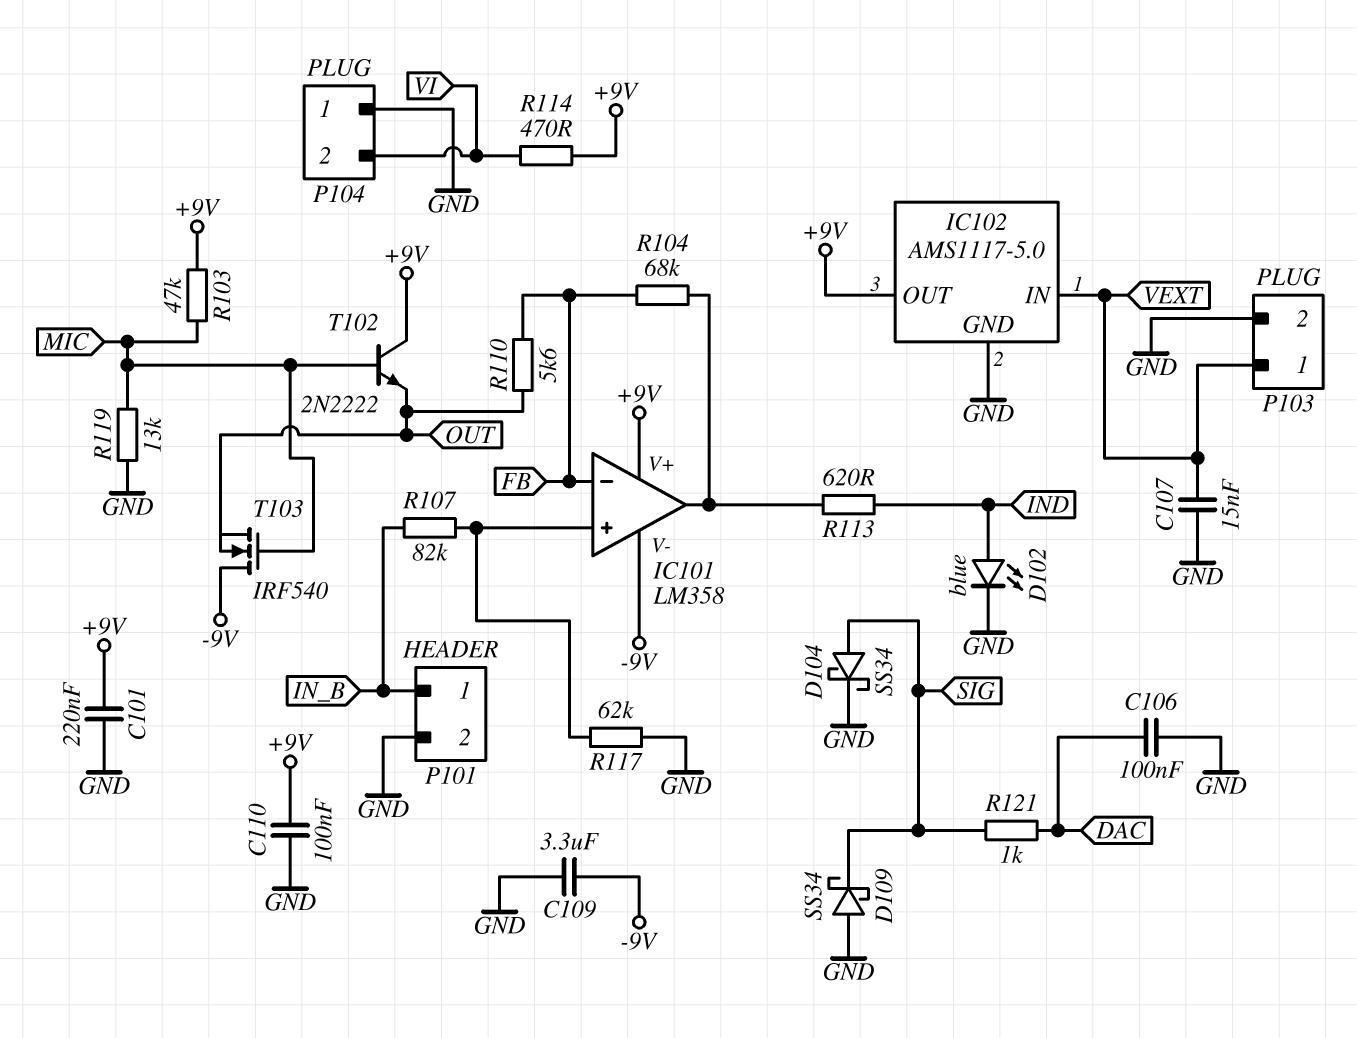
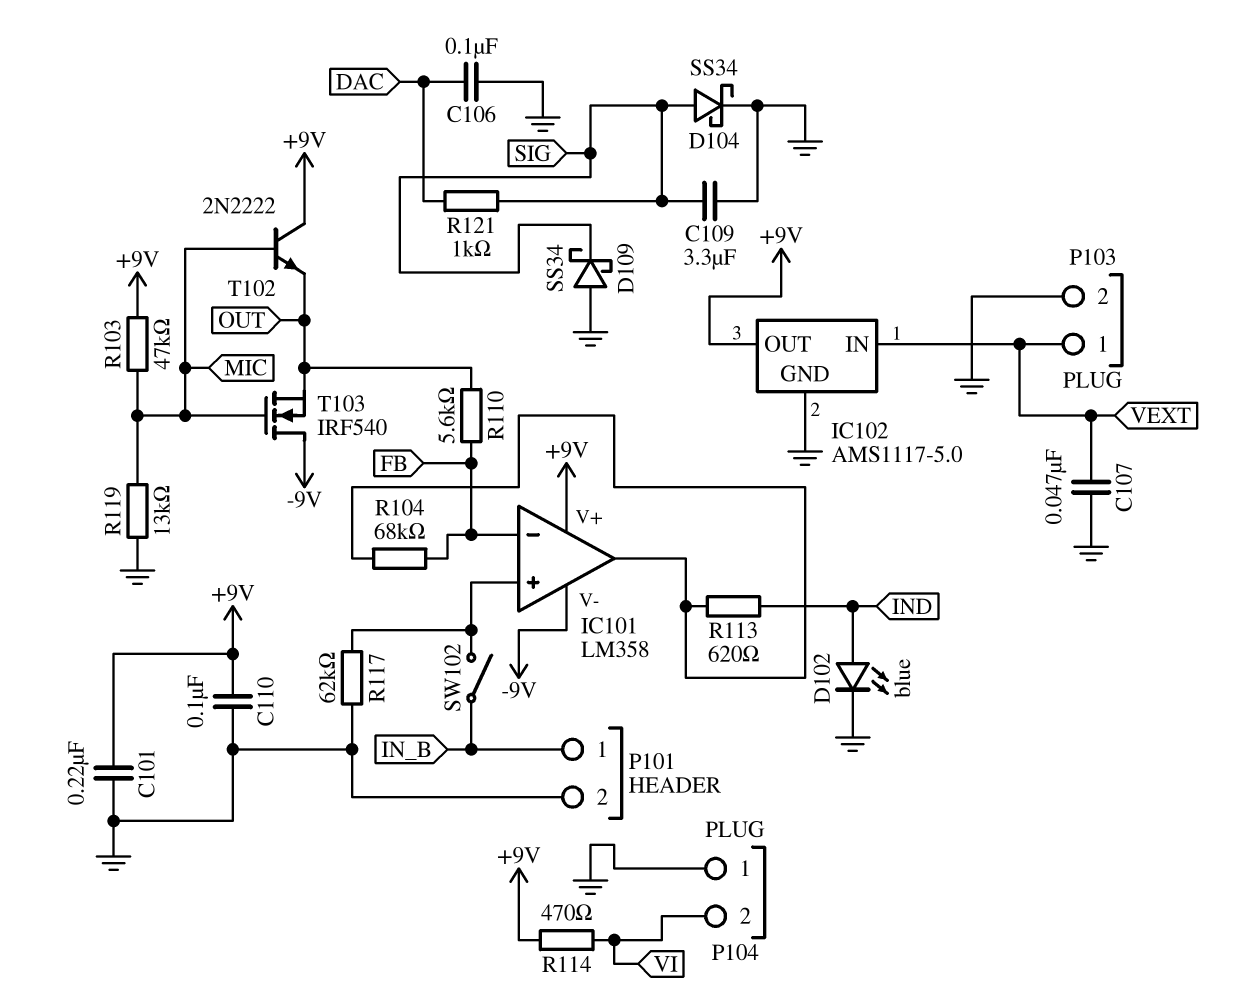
C107: 15nF (GND, VEXT) -> 47nF (GND, VEXT)
C109: 3.3uF (-9V, GND) -> 3.3uF (GND, SIG)
R107: 82k (IC101/in+, IN_B) -> none
SW102: none -> switch (IC101/in+, IN_B)

